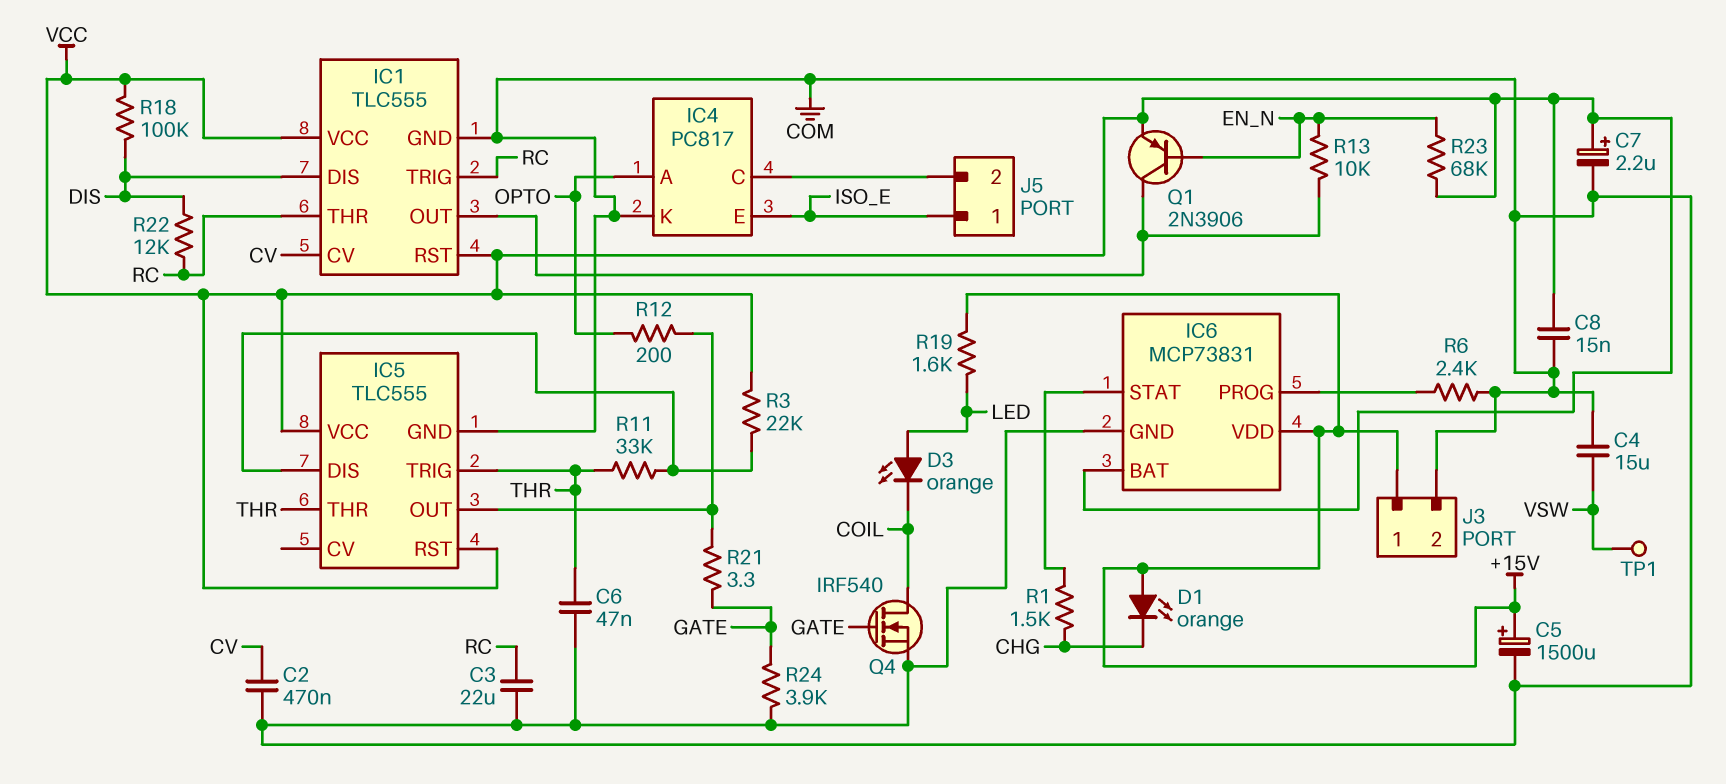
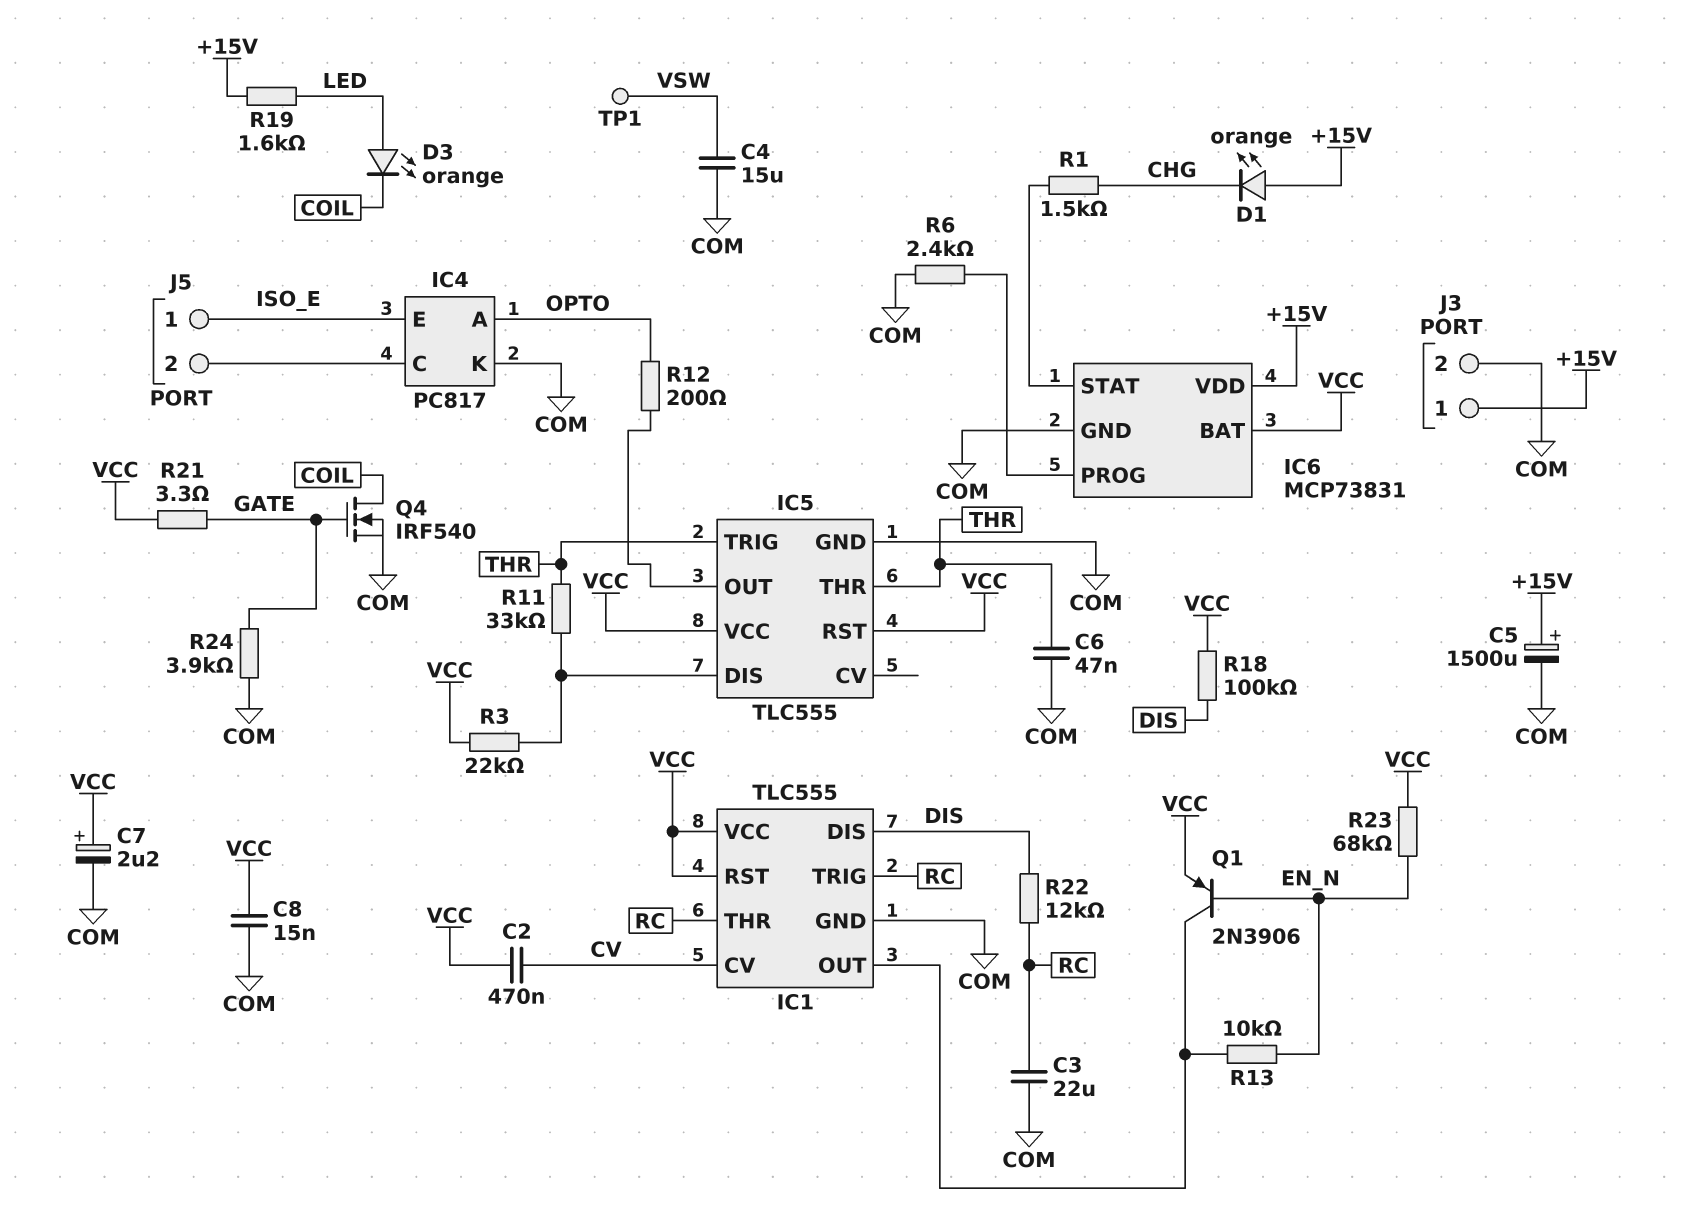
C2: 470nF (COM, CV) -> 470nF (CV, VCC)
R21: 3.3 (GATE, IC5/OUT) -> 3.3 (GATE, VCC)

